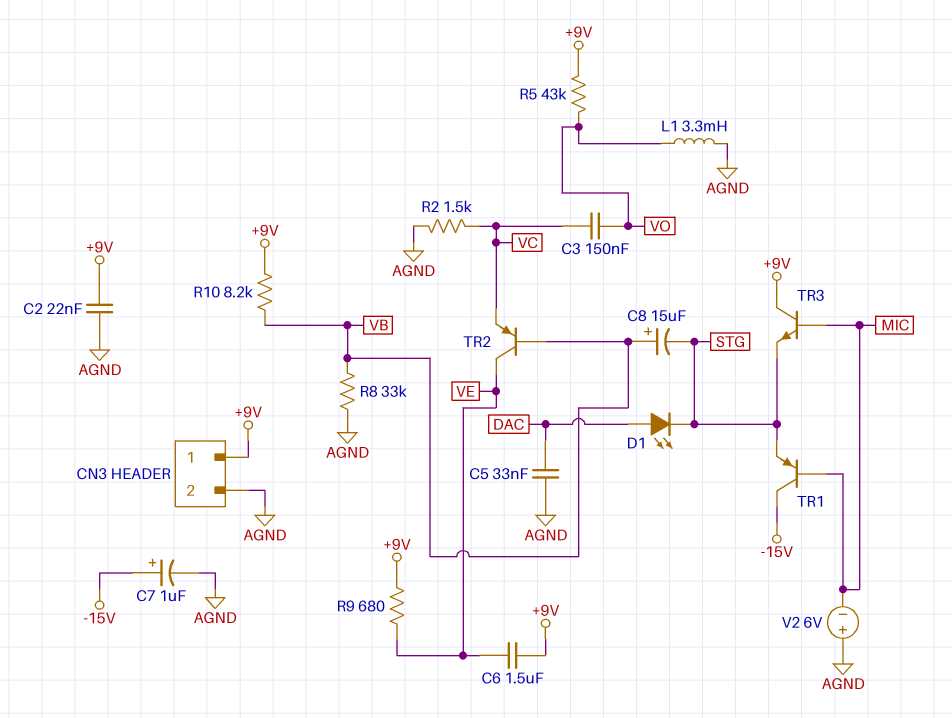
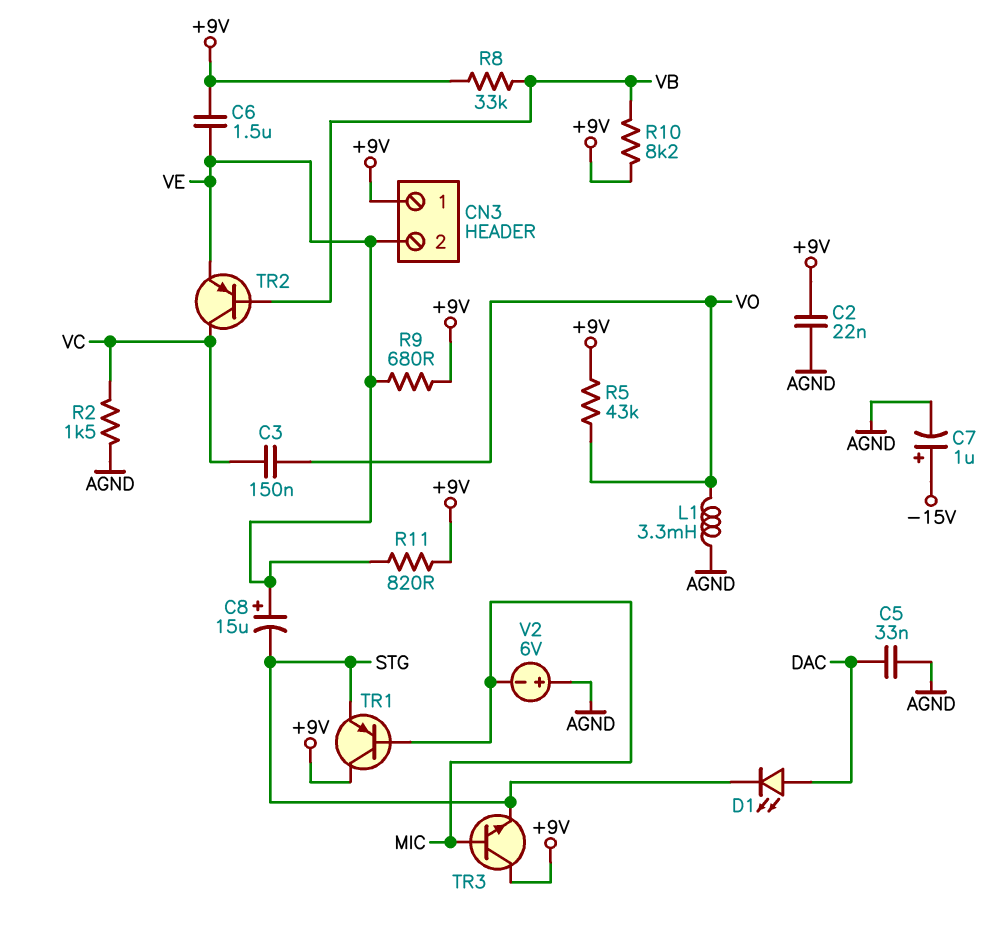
C8: 15uF (plus VB, minus STG) -> 15uF (plus VE, minus STG)
CN3 pin 2: AGND -> VE
R8: 33k (AGND, VB) -> 33k (+9V, VB)
R11: none -> 820 (+9V, VE)
TR1: PNP (B MIC, C -15V, E STG) -> PNP (B MIC, C +9V, E STG)
TR2: PNP (B VB, C VE, E VC) -> PNP (B VB, C VC, E VE)

